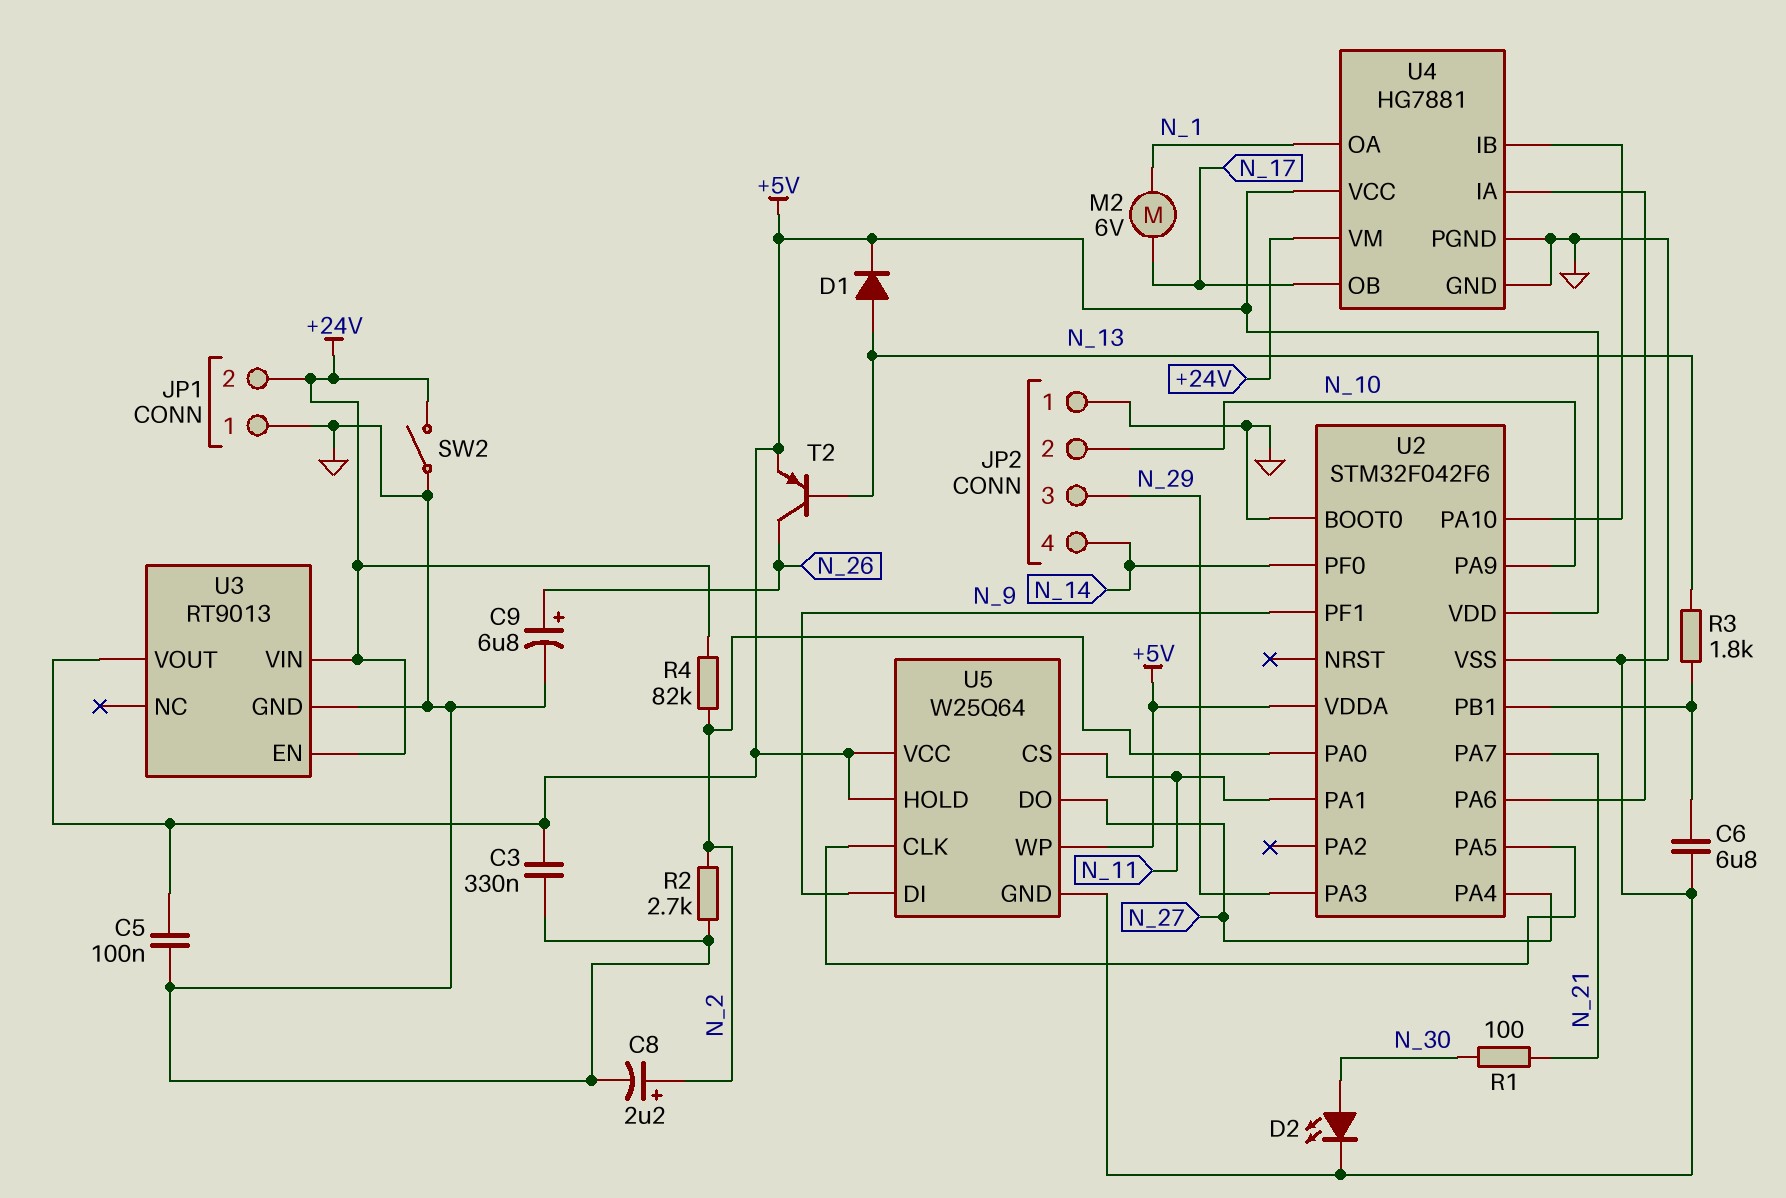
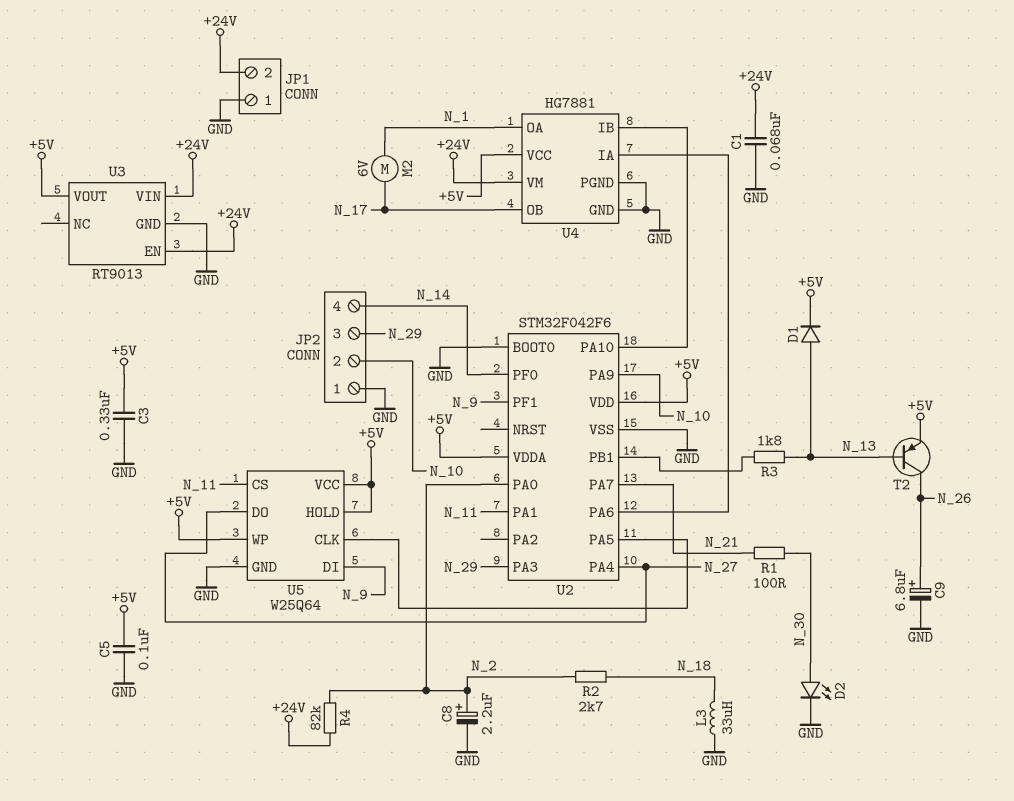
C1: none -> 68nF (+24V, GND)
C6: 6.8uF (GND, U2/PB1) -> none
L3: none -> 33uH (GND, N_18)
R2: 2.7k (GND, N_2) -> 2.7k (N_2, N_18)
SW2: switch (+24V, GND) -> none

